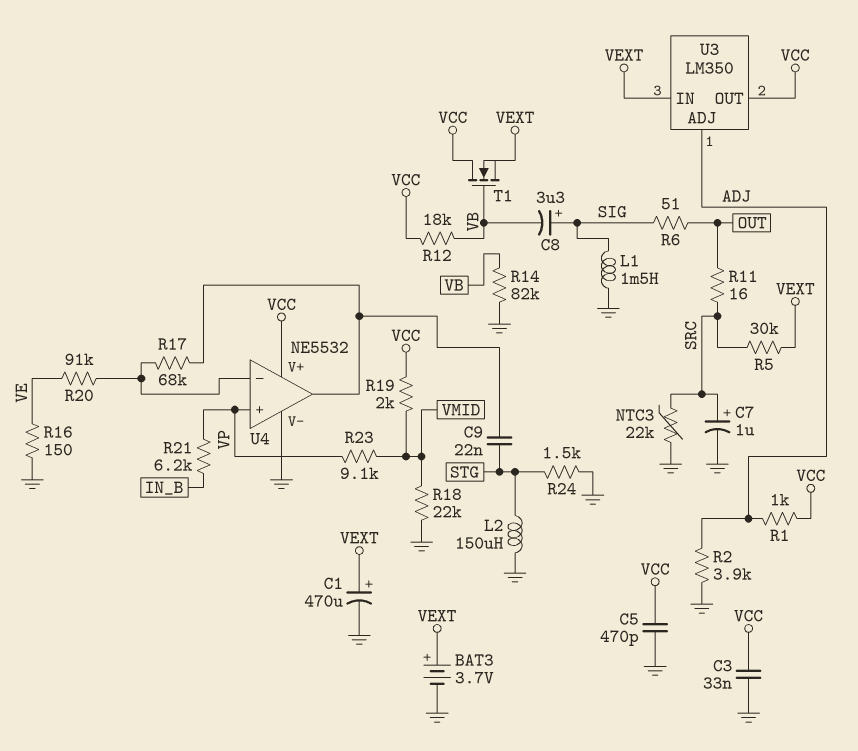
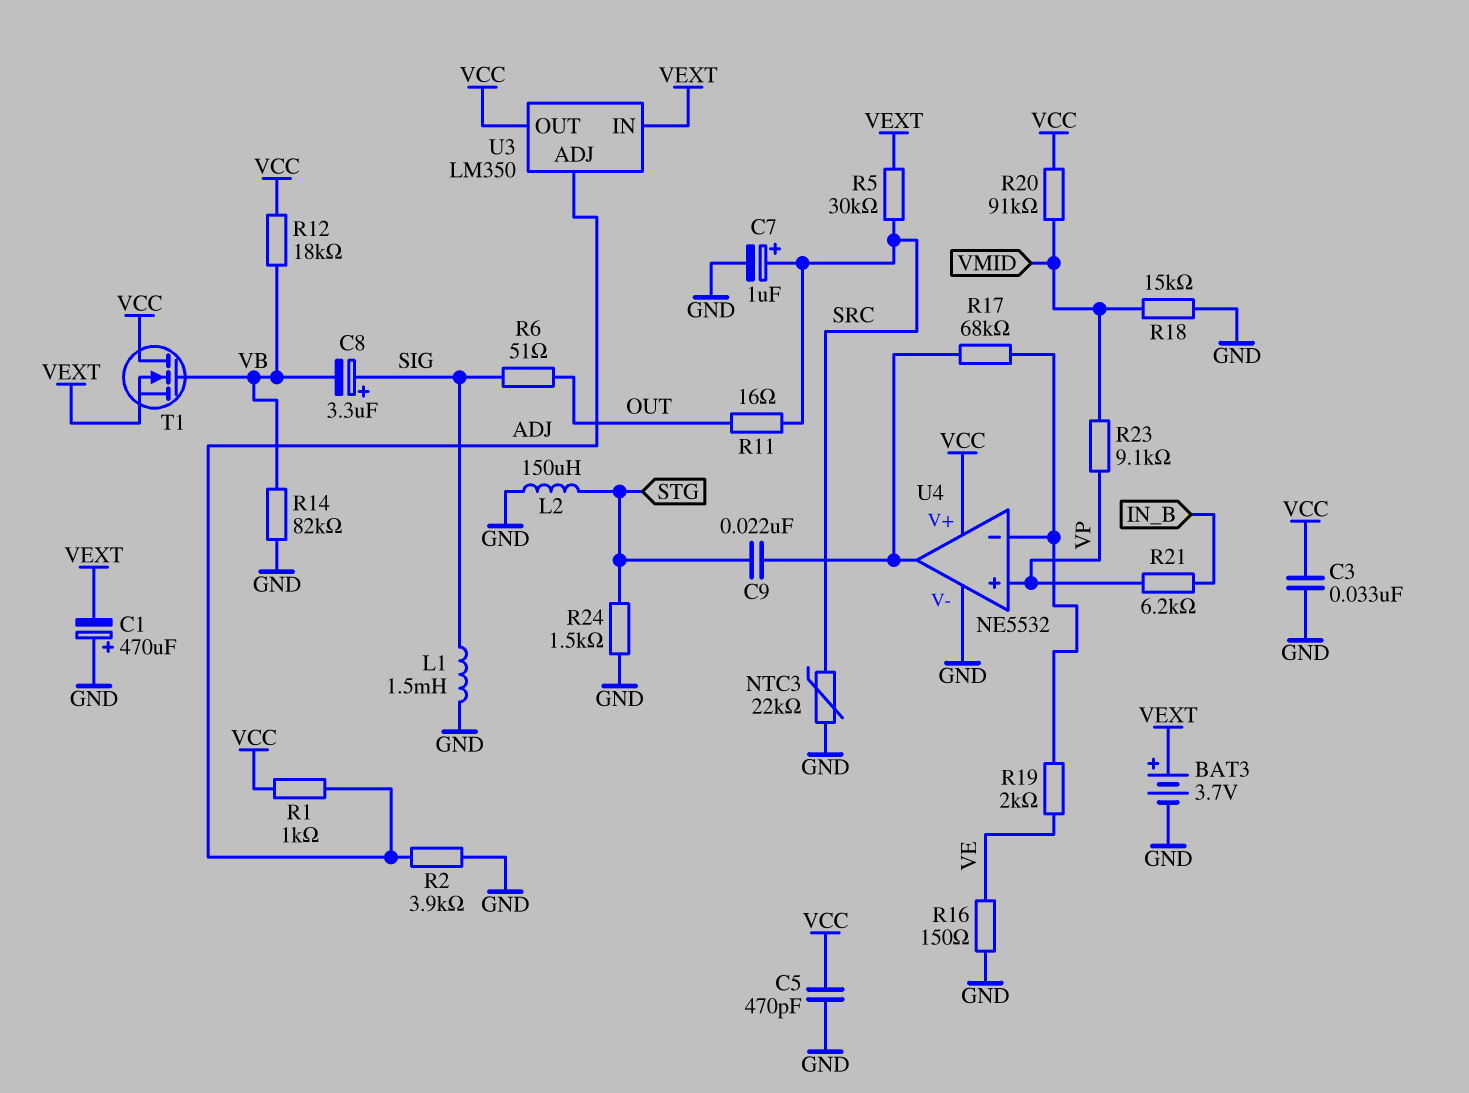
C1: 470uF (plus VEXT, minus GND) -> 470uF (plus GND, minus VEXT)
R18: 22k (GND, VMID) -> 15k (GND, VMID)
R19: 2k (VCC, VMID) -> 2k (U4/in-, VE)
R20: 91k (U4/in-, VE) -> 91k (VCC, VMID)

